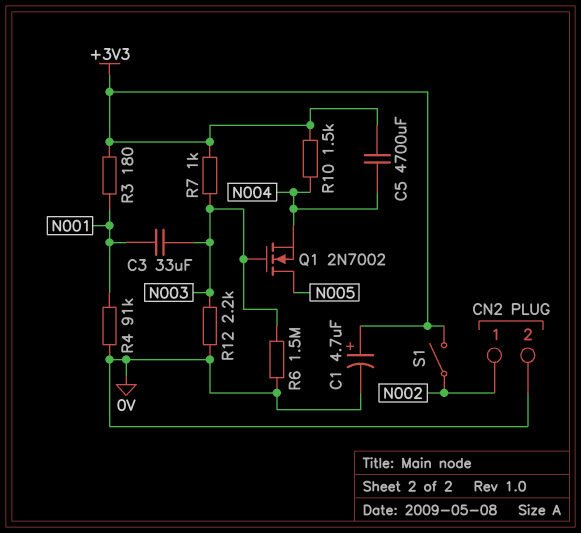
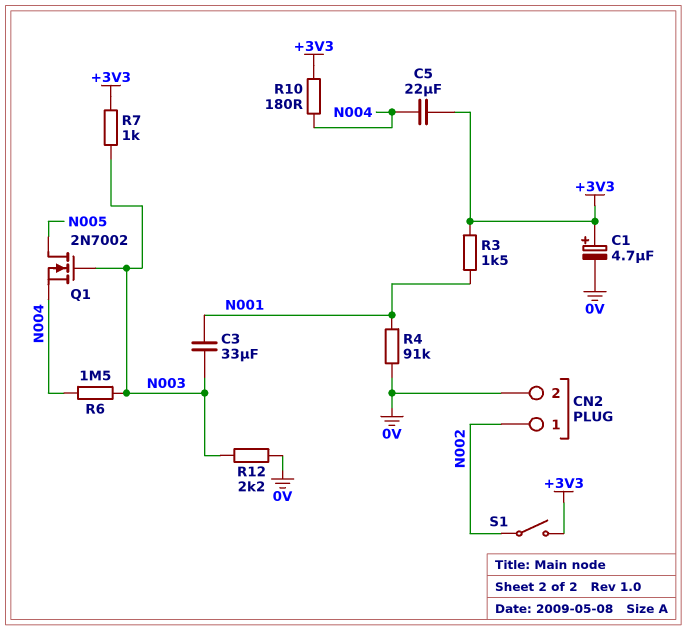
C5: 4700uF (+3V3, N004) -> 22uF (+3V3, N004)
R3: 180 (+3V3, N001) -> 1.5k (+3V3, N001)
R6: 1.5M (0V, N003) -> 1.5M (N003, N004)
R10: 1.5k (+3V3, N004) -> 180 (+3V3, N004)

